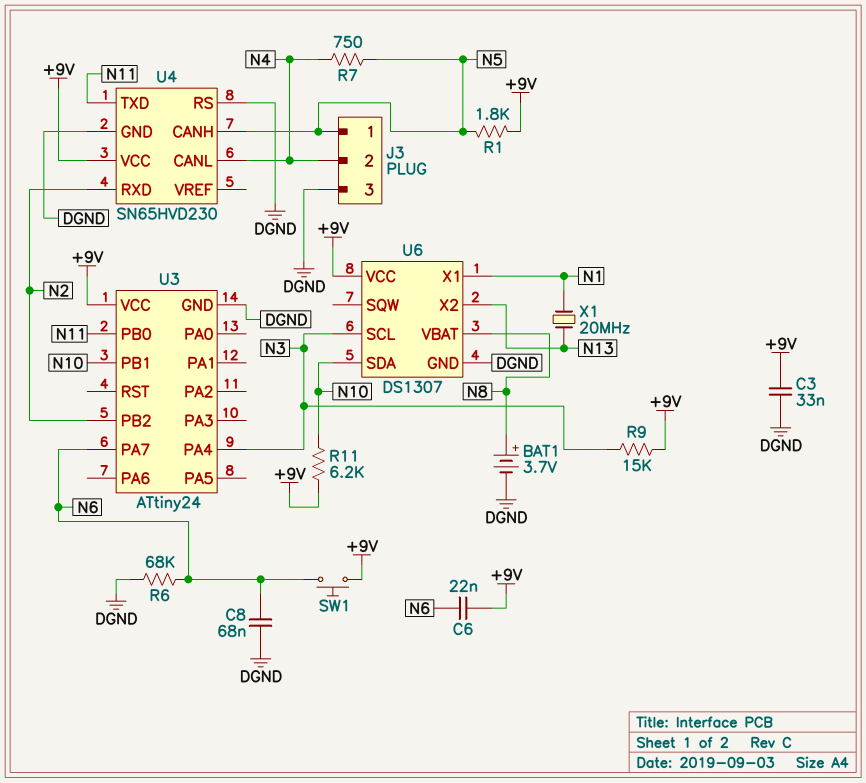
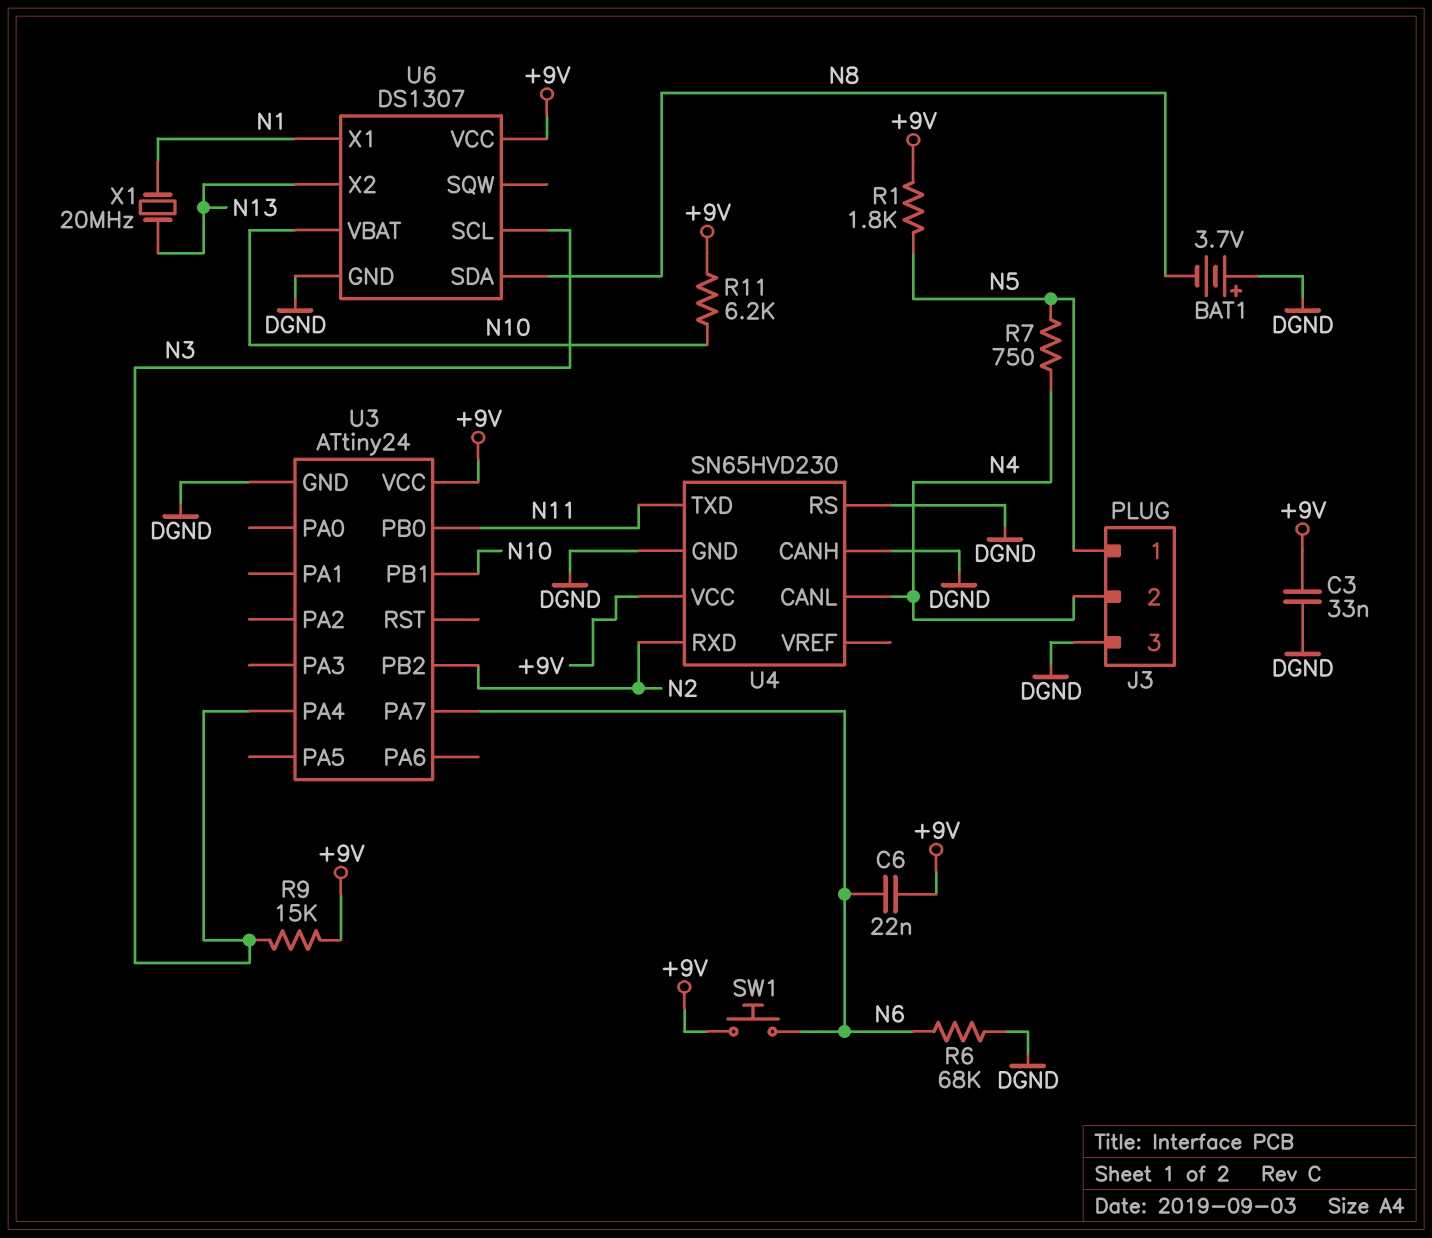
BAT1: 3.7V (plus N8, minus DGND) -> 3.7V (plus DGND, minus N8)
C8: 68nF (DGND, N6) -> none
U4 pin CANH: N5 -> DGND
U6 pin SDA: N10 -> N8
U6 pin VBAT: N8 -> N10

